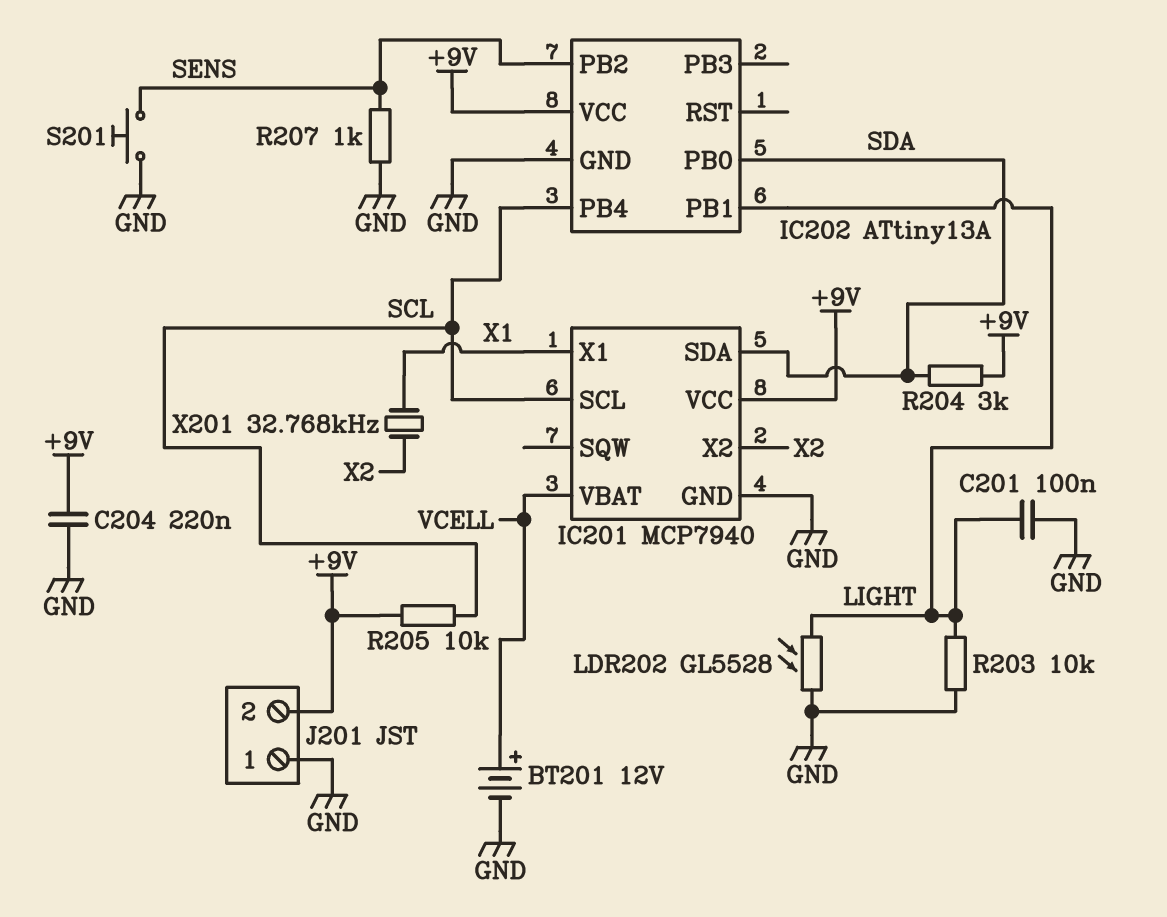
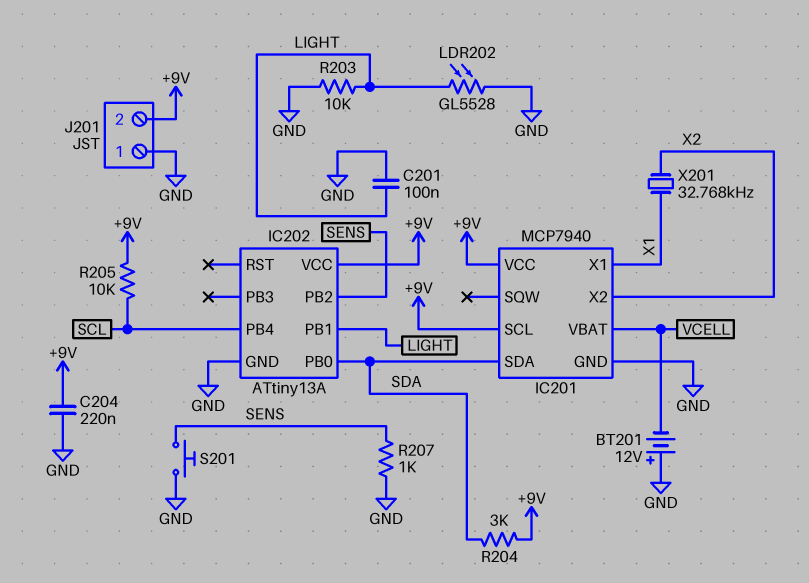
BT201: 12V (plus VCELL, minus GND) -> 12V (plus GND, minus VCELL)
IC201 pin SCL: SCL -> +9V

